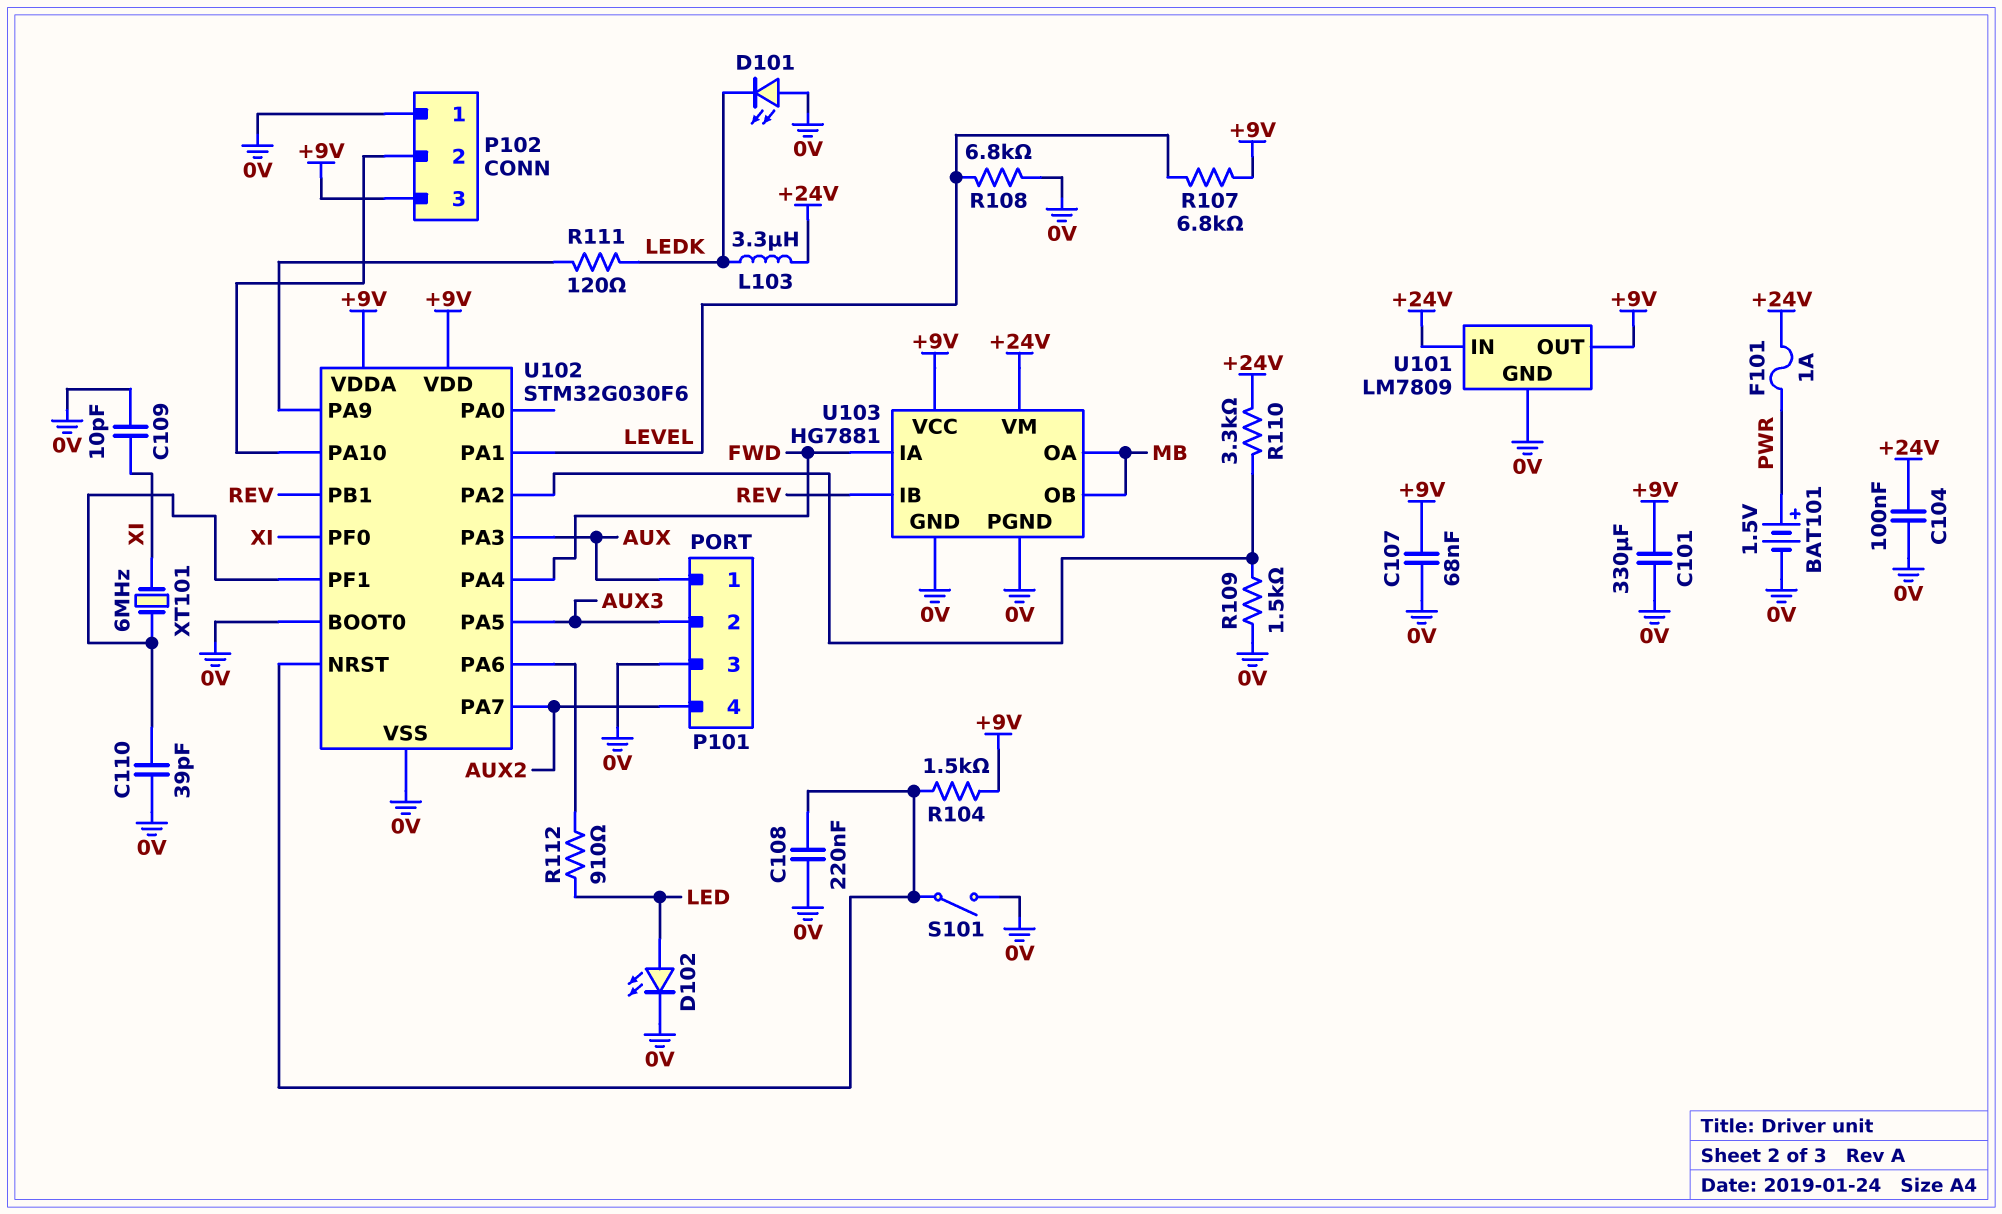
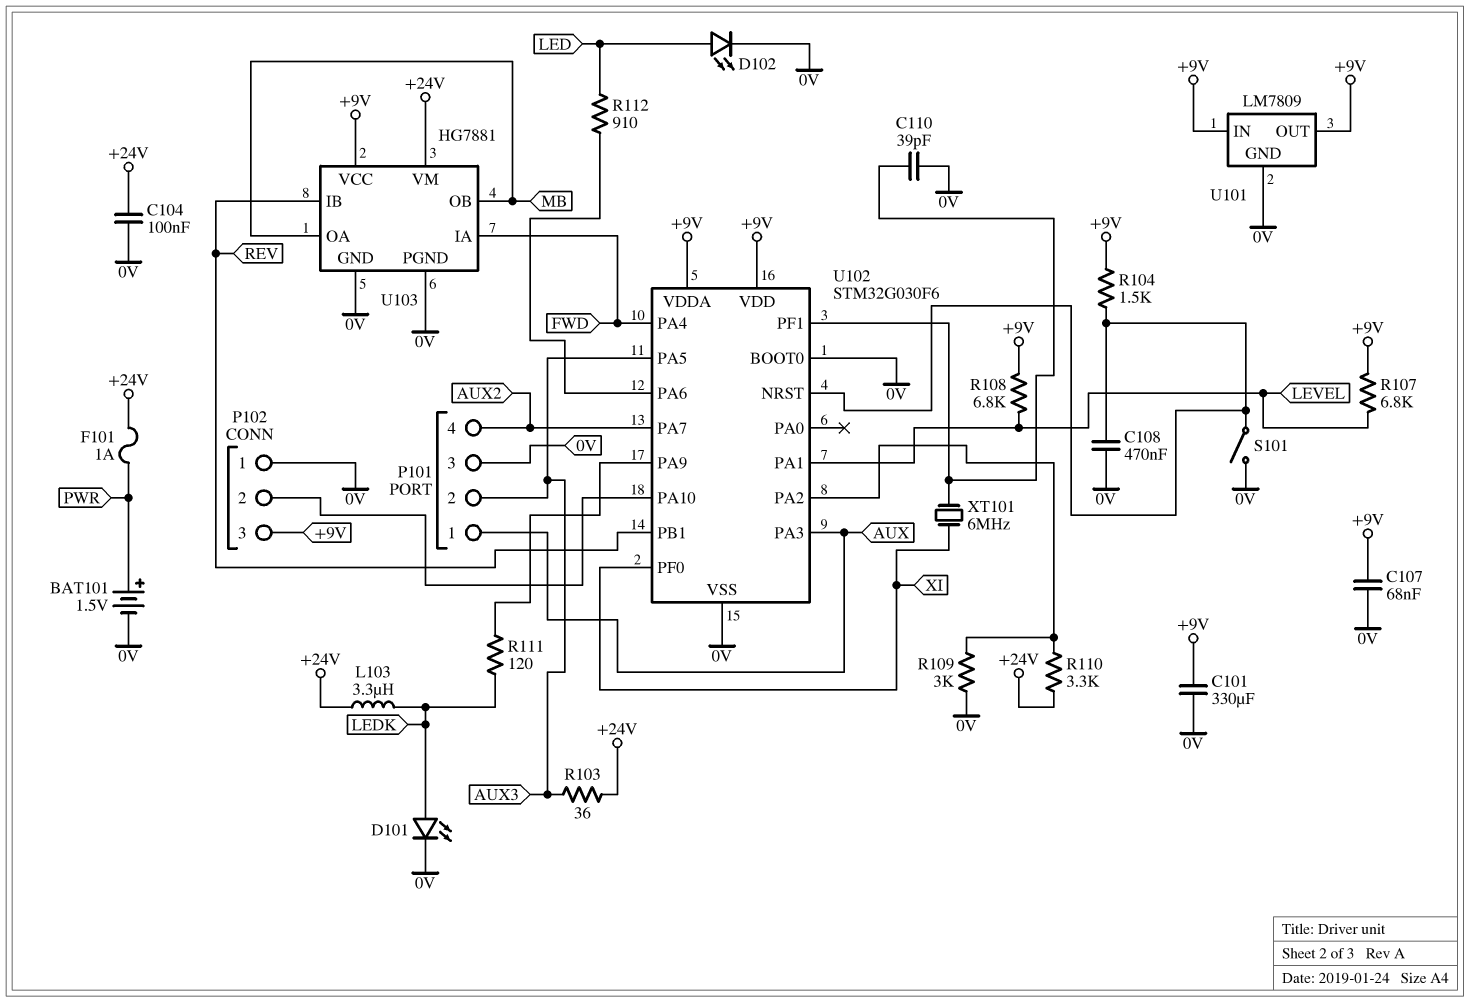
C108: 220nF (0V, U102/NRST) -> 470nF (0V, U102/NRST)
C109: 10pF (0V, XI) -> none
D101: LED (A 0V, K LEDK) -> LED (A LEDK, K 0V)
R103: none -> 36 (+24V, AUX3)
R108: 6.8k (0V, LEVEL) -> 6.8k (+9V, LEVEL)
R109: 1.5k (0V, U102/PA2) -> 3k (0V, U102/PA2)
U101 pin IN: +24V -> +9V

